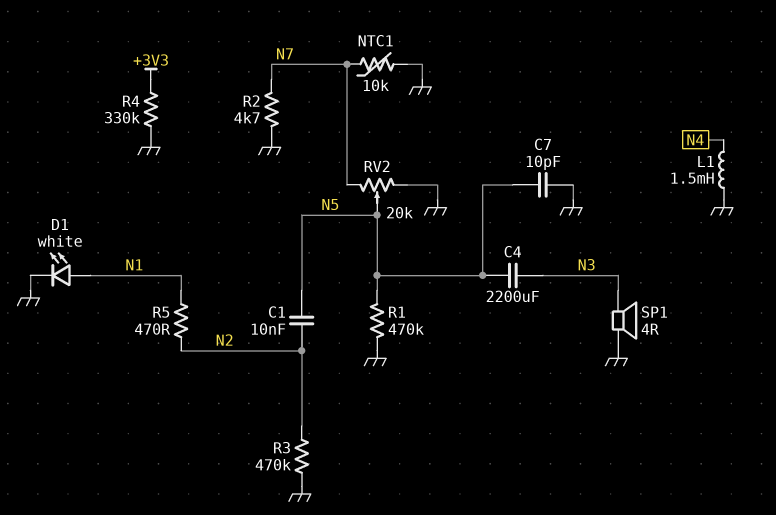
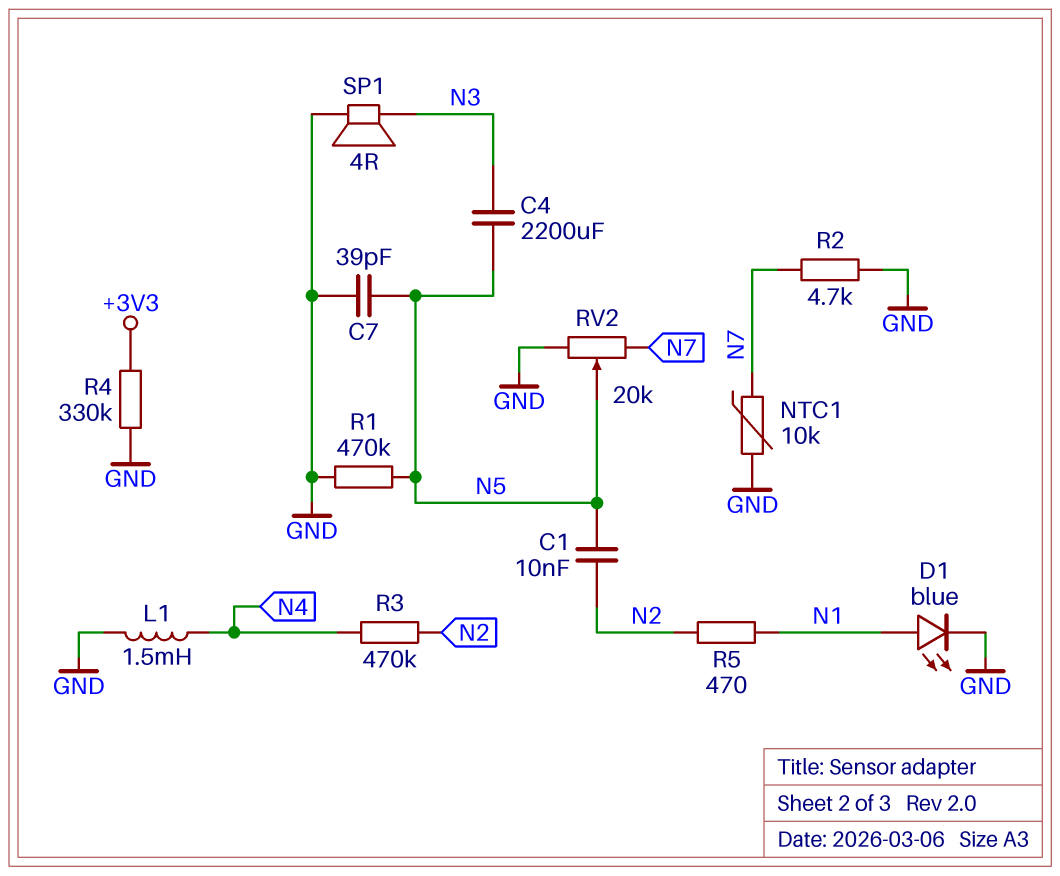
C7: 10pF (GND, N5) -> 39pF (GND, N5)
D1: LED white (A N1, K GND) -> LED blue (A N1, K GND)
R3: 470k (GND, N2) -> 470k (N2, N4)

